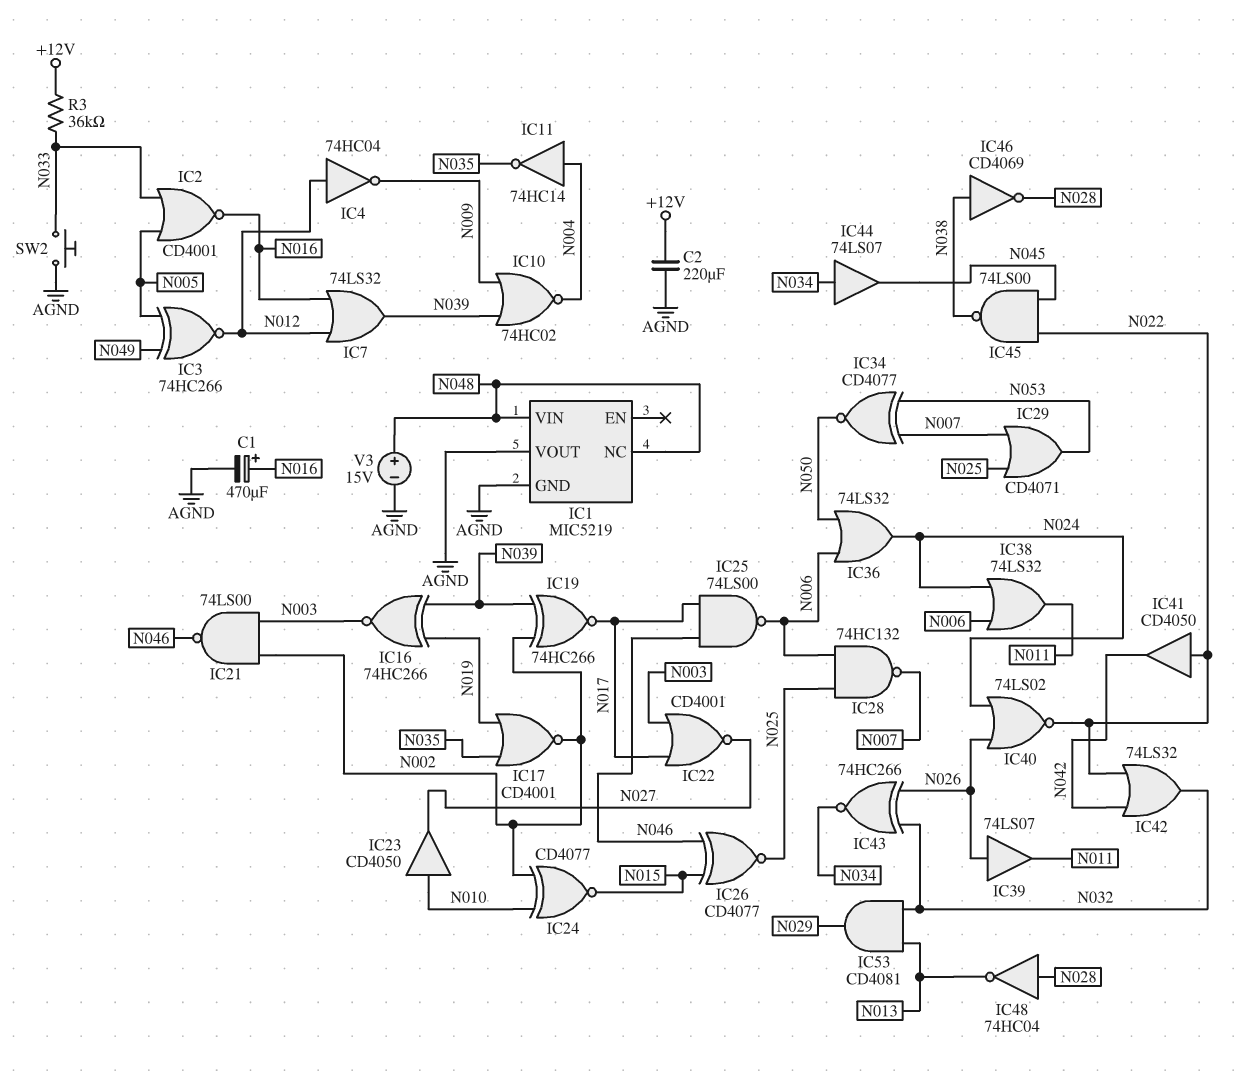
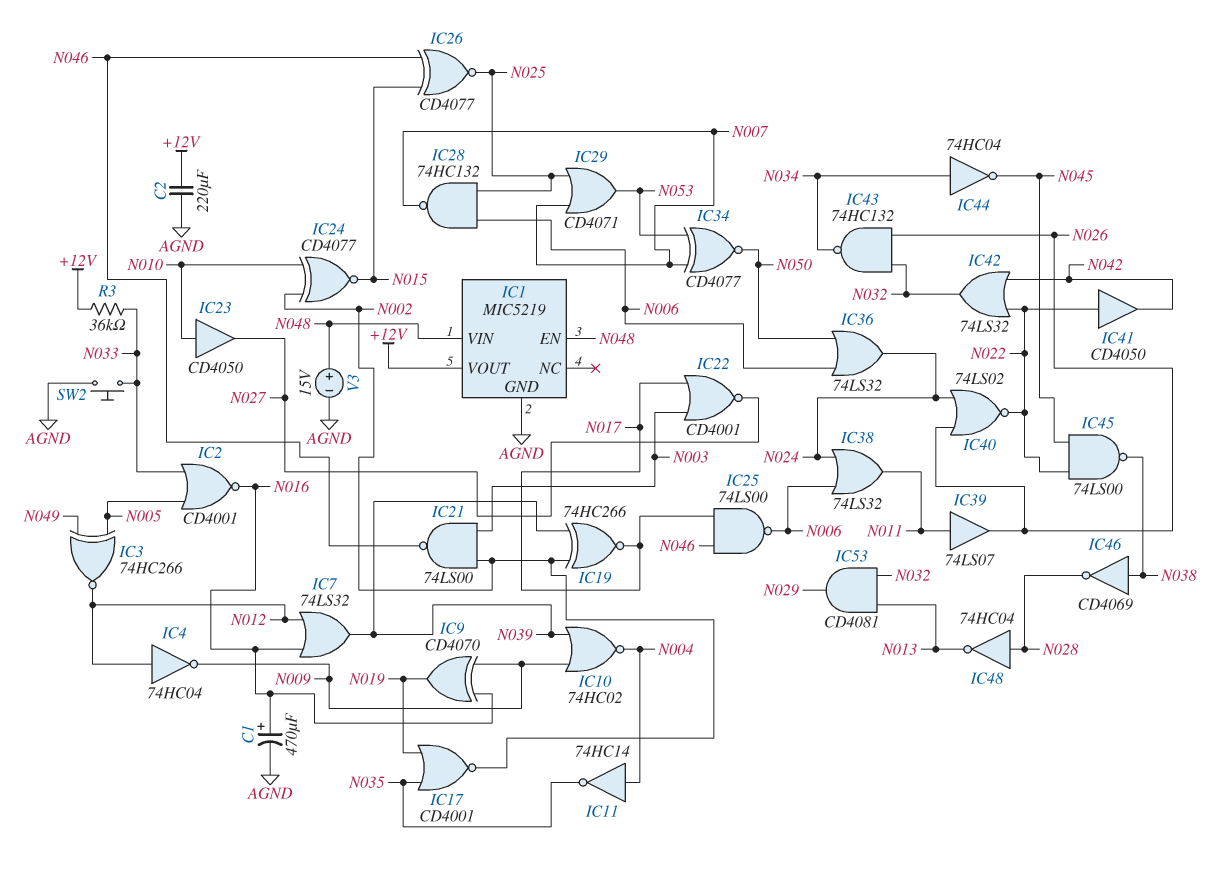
IC1 pin EN: none -> N048
IC1 pin NC: N048 -> none
IC1 pin VOUT: AGND -> +12V
IC9: none -> XOR CD4070 (in N009, in N016, out N019)
IC16: XNOR 74HC266 (in N019, in N039, out N003) -> none
IC39: buffer 74LS07 (in N026, out N011) -> buffer 74LS07 (in N011, out N026)
IC43: XNOR 74HC266 (in N026, in N032, out N034) -> NAND 74HC132 (in N026, in N032, out N034)
IC44: buffer 74LS07 (in N034, out N045) -> NOT 74HC04 (in N034, out N045)

